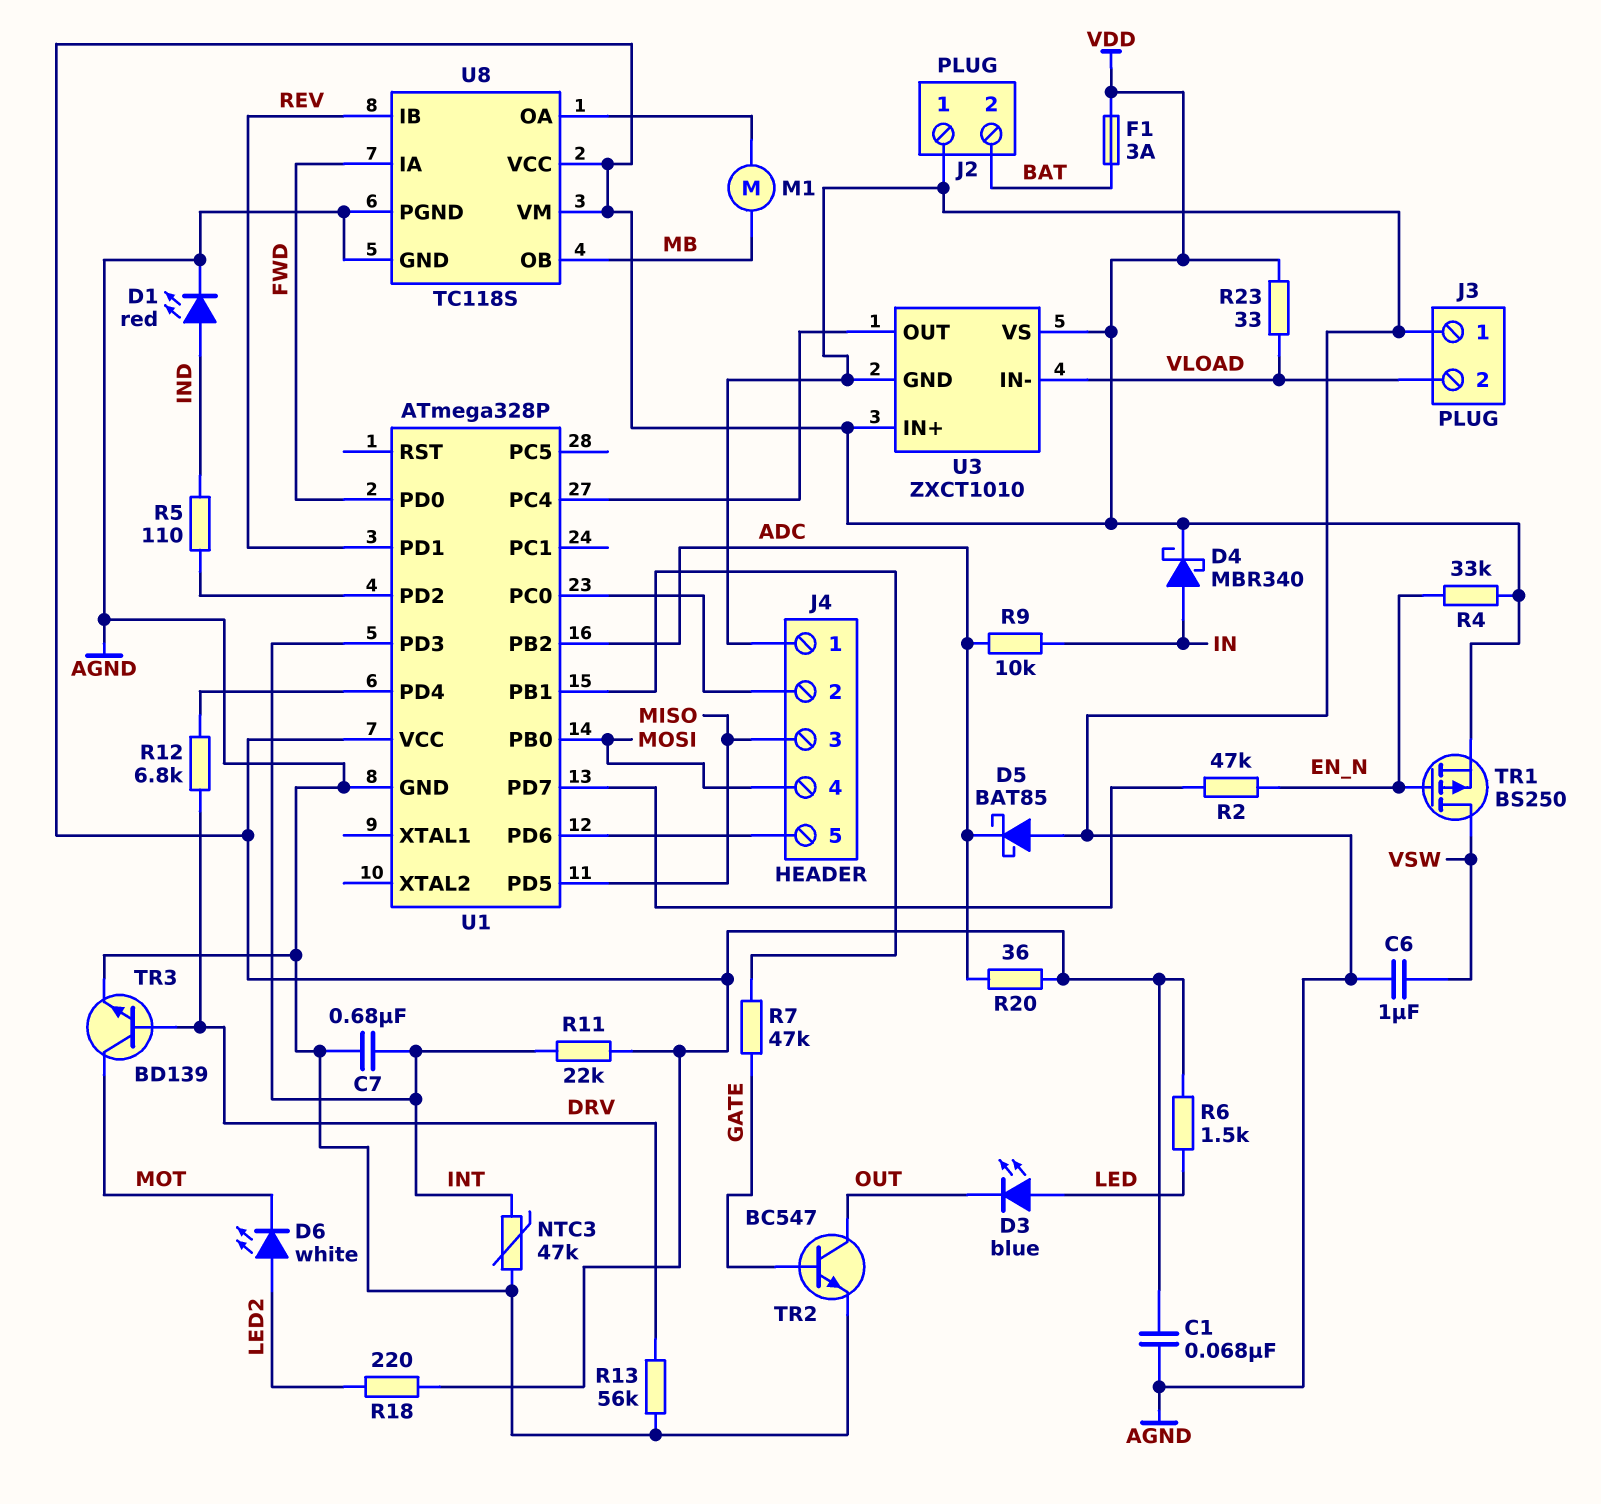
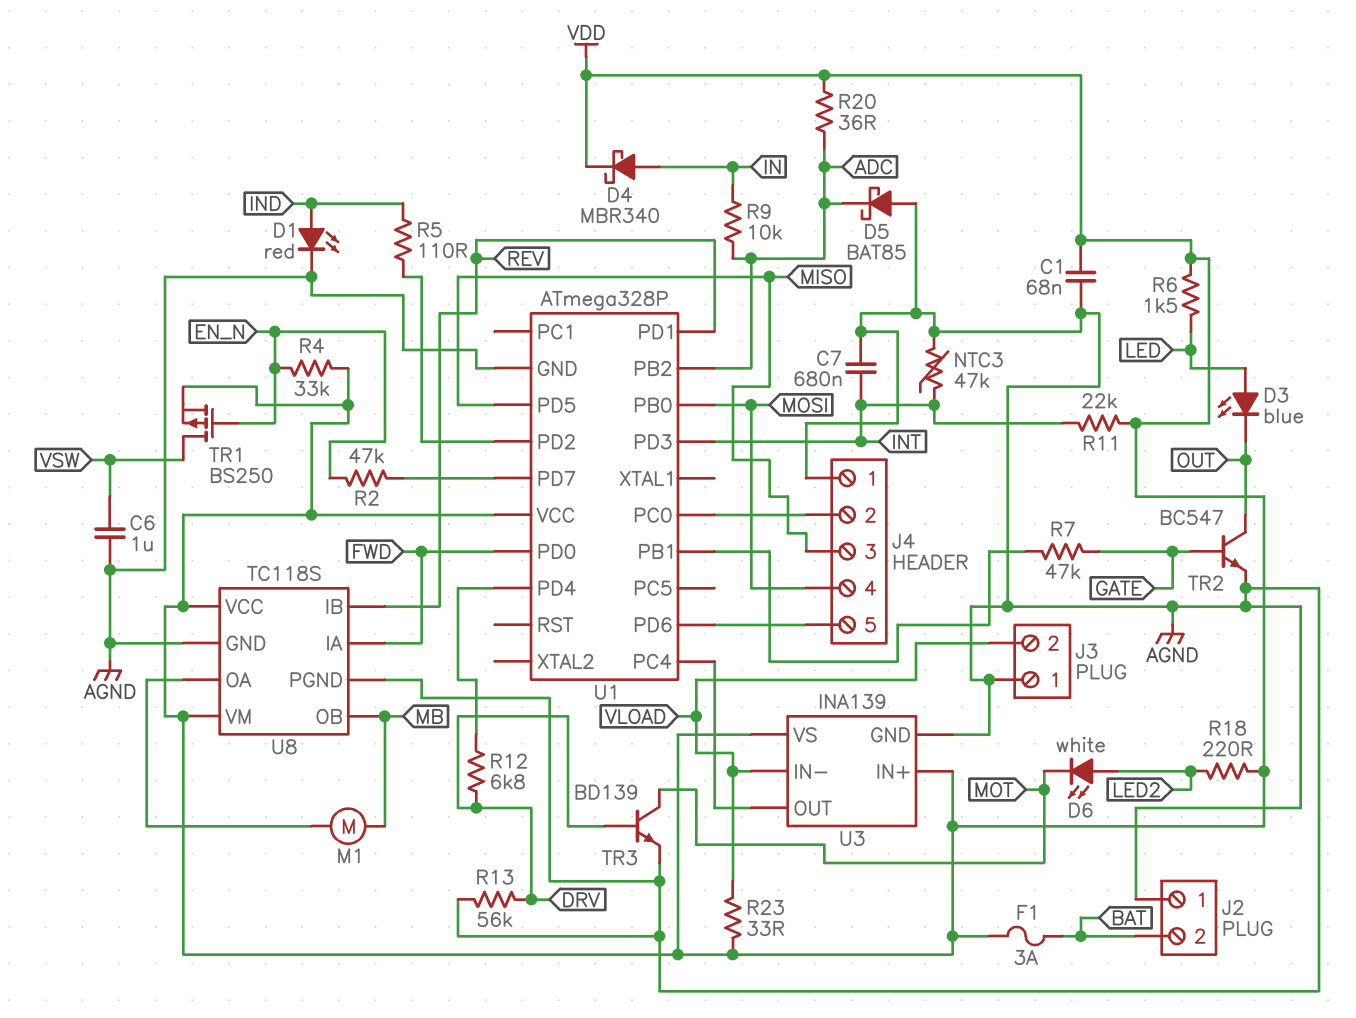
U3: ZXCT1010 -> INA139

